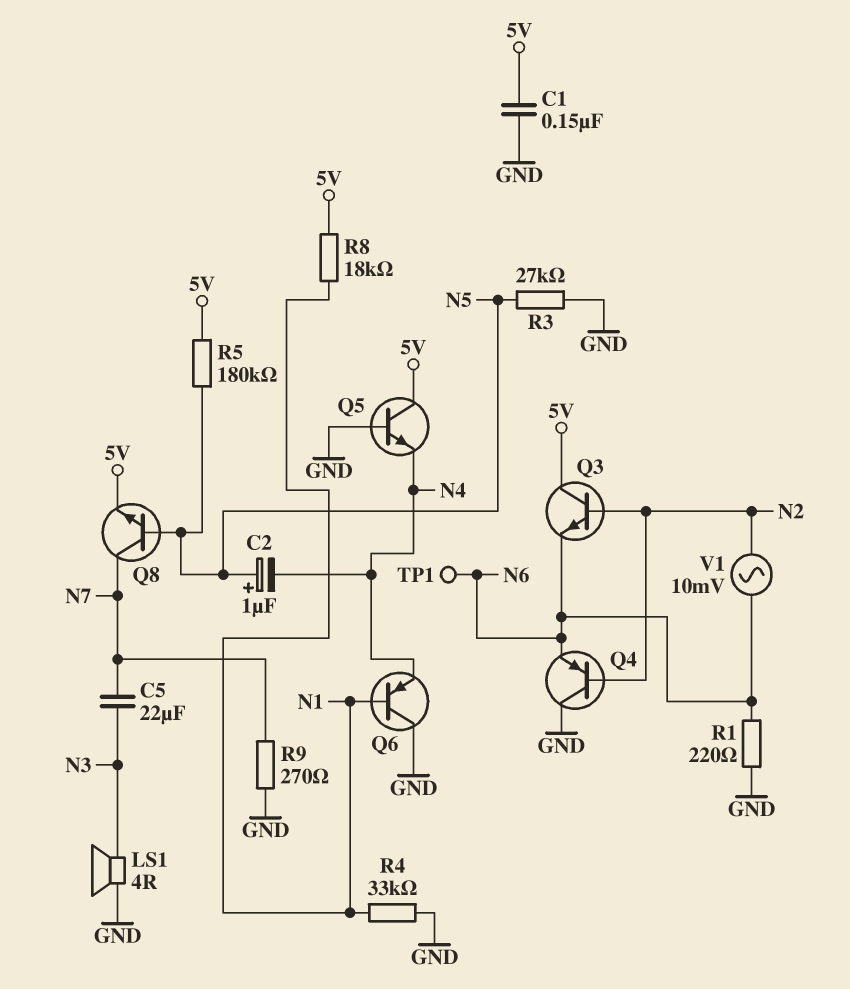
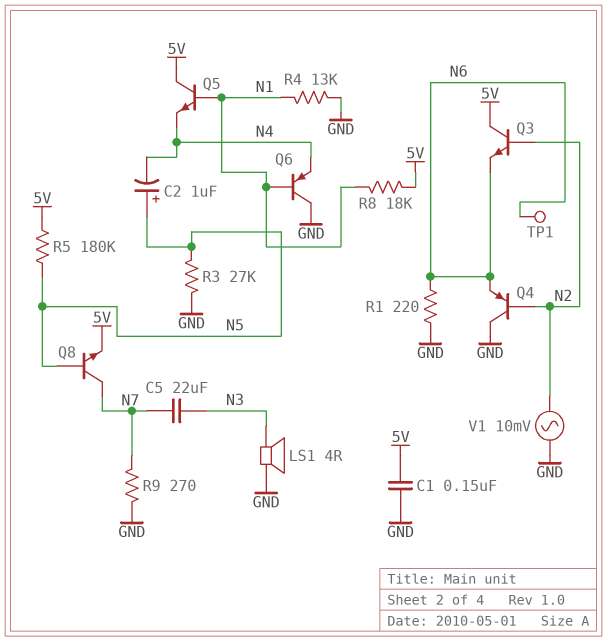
Q5: NPN (B GND, C 5V, E N4) -> NPN (B N1, C 5V, E N4)
R4: 33k (GND, N1) -> 13k (GND, N1)
V1: AC 10mV (N2, N6) -> AC 10mV (GND, N2)

